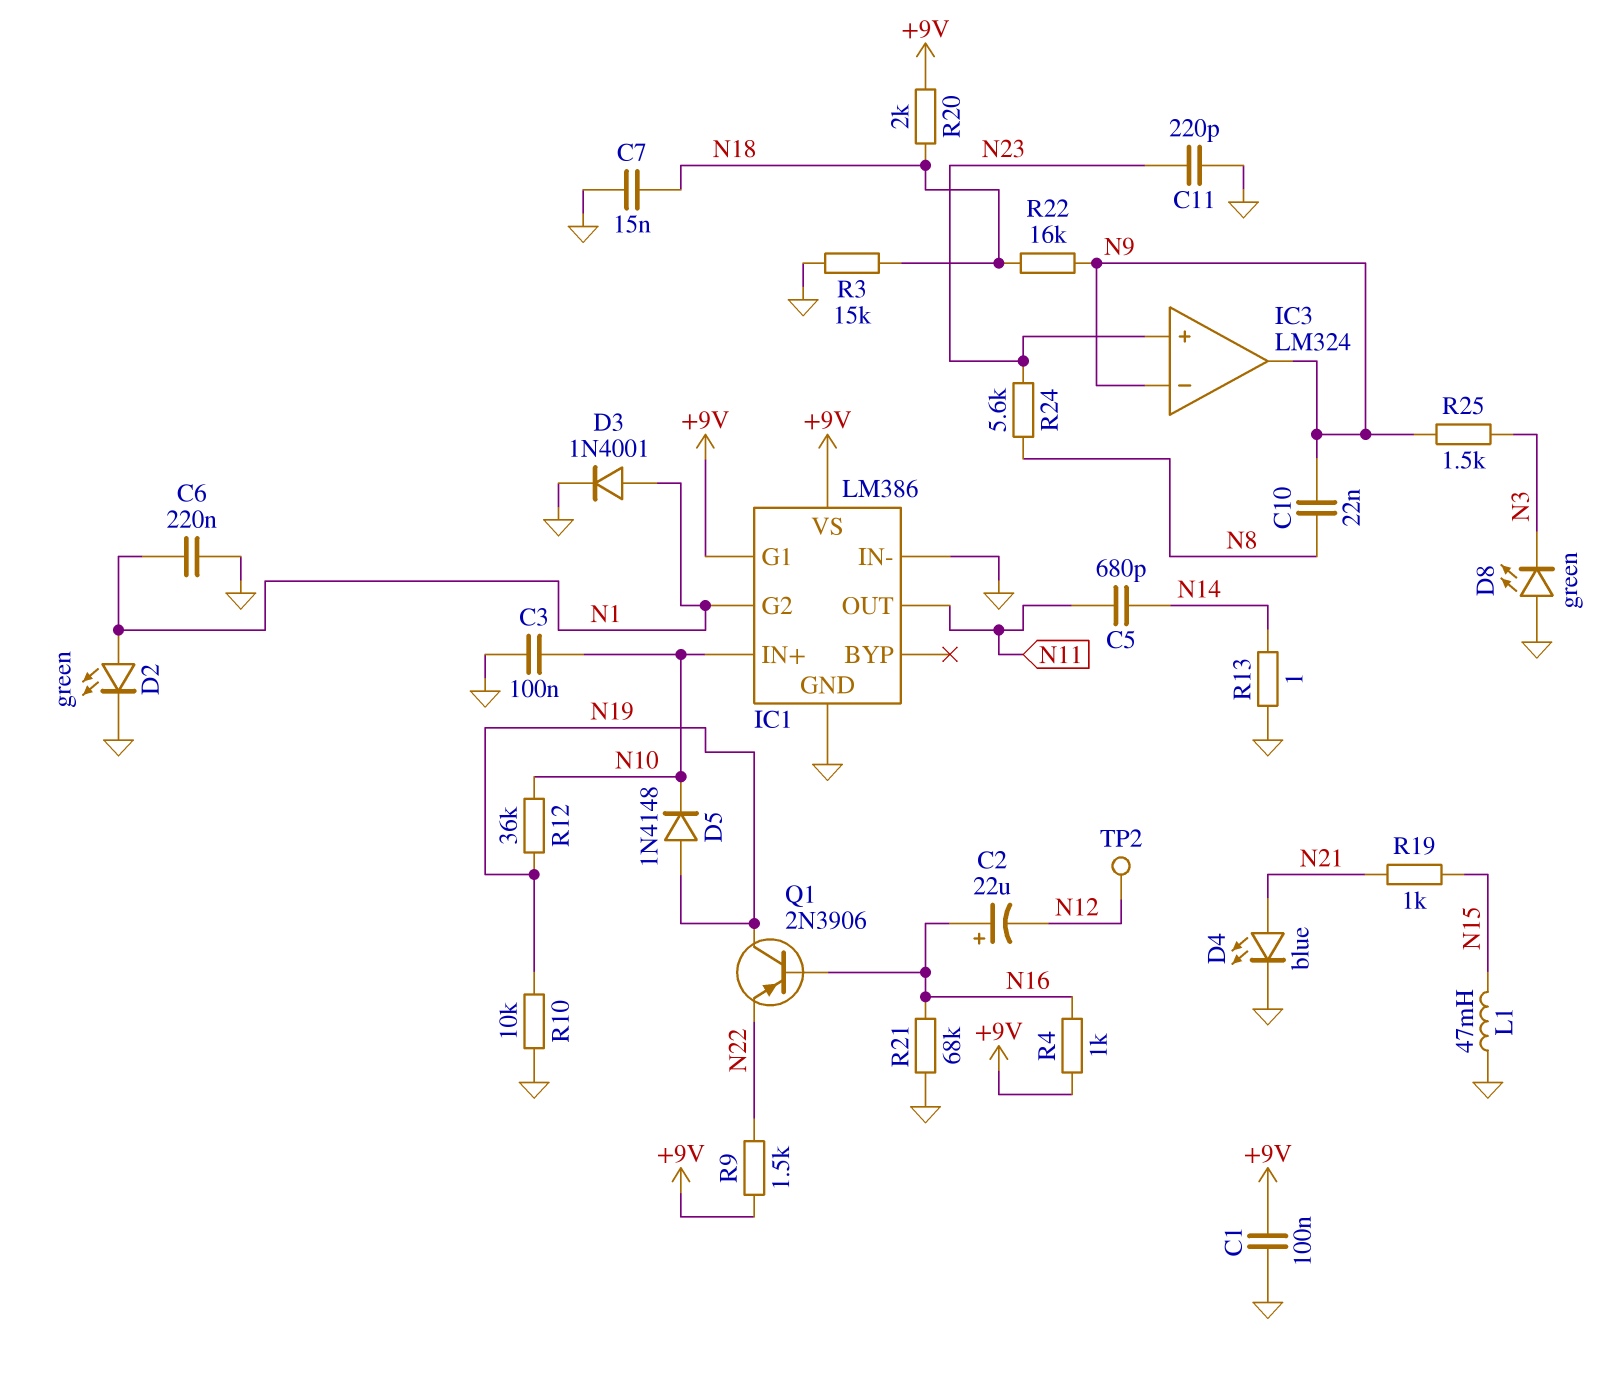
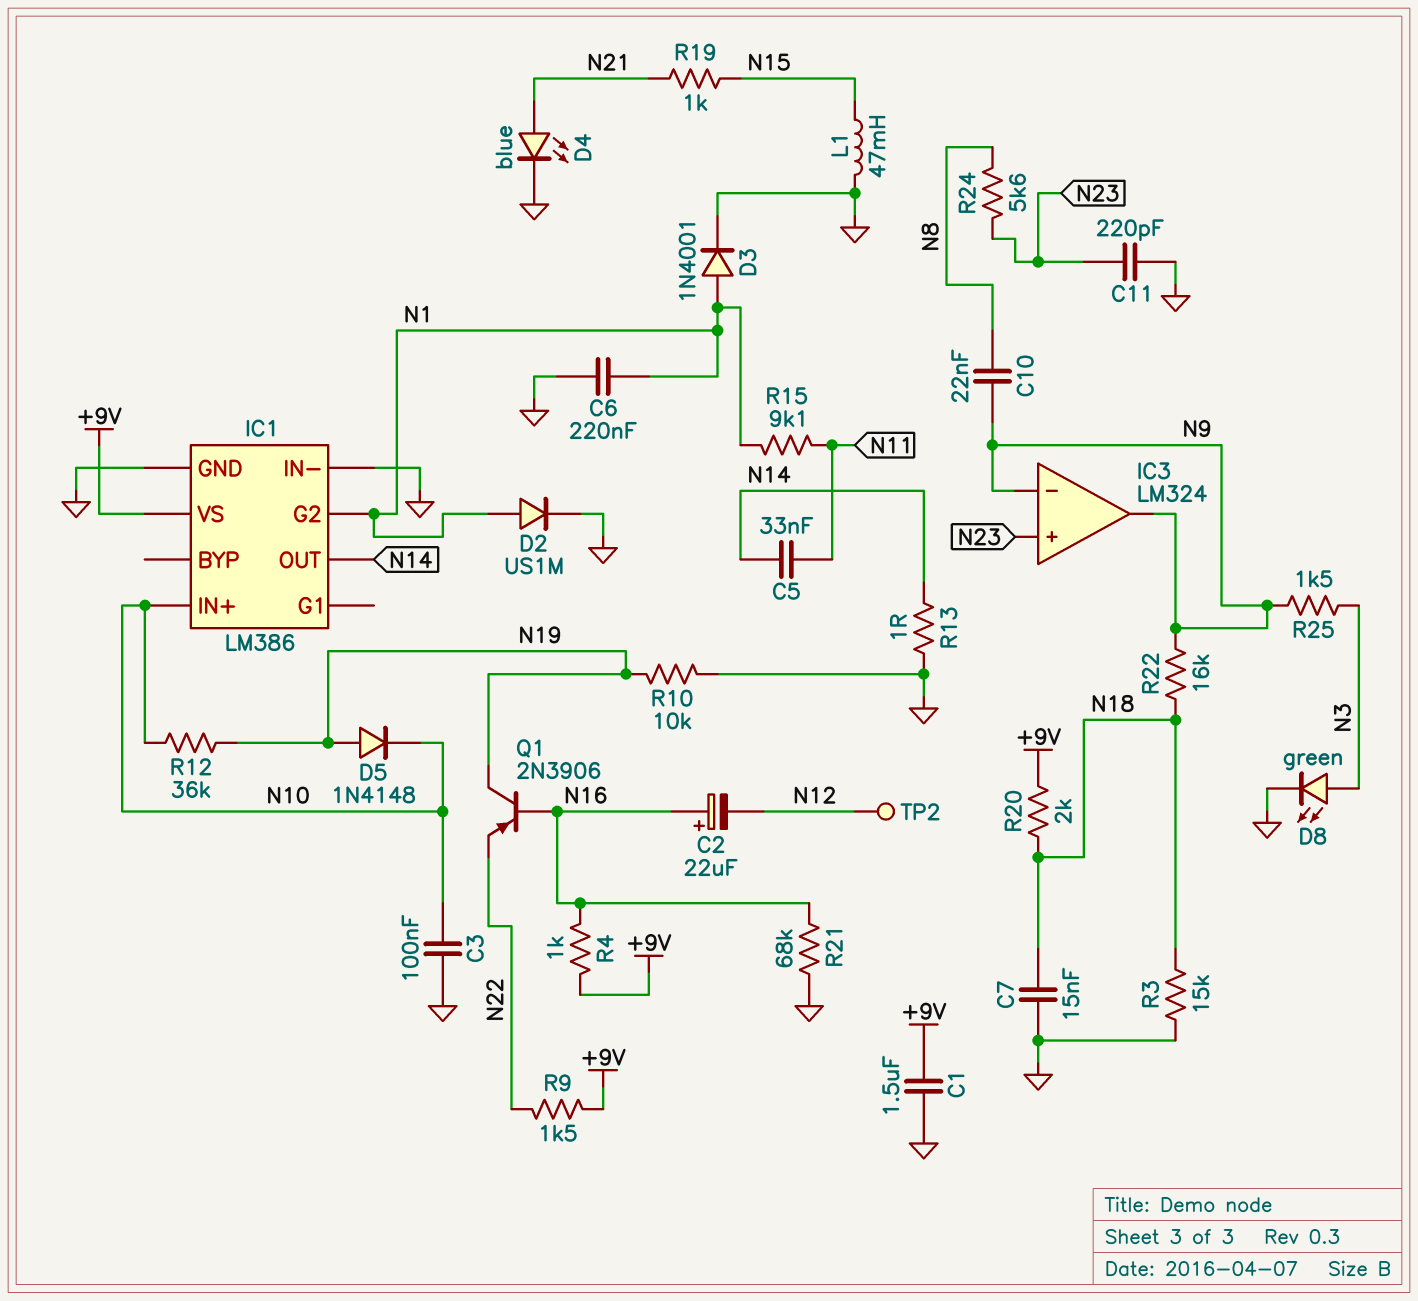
C1: 100nF (+9V, GND) -> 1.5uF (+9V, GND)
C5: 680pF (N11, N14) -> 33nF (N11, N14)
D2: LED green (A N1, K GND) -> diode US1M (A N1, K GND)
D8: LED green (A GND, K N3) -> LED green (A N3, K GND)
IC1 pin G1: +9V -> none
IC1 pin OUT: N11 -> N14
R15: none -> 9.1k (N1, N11)

